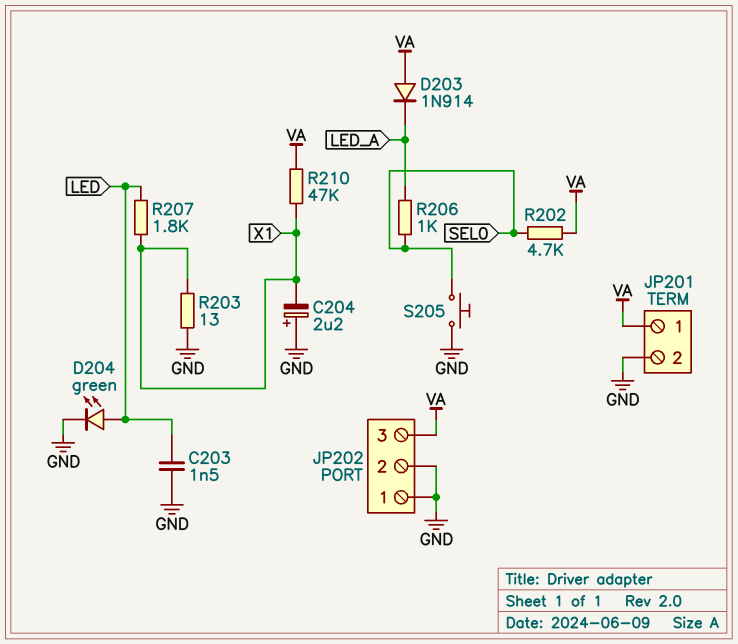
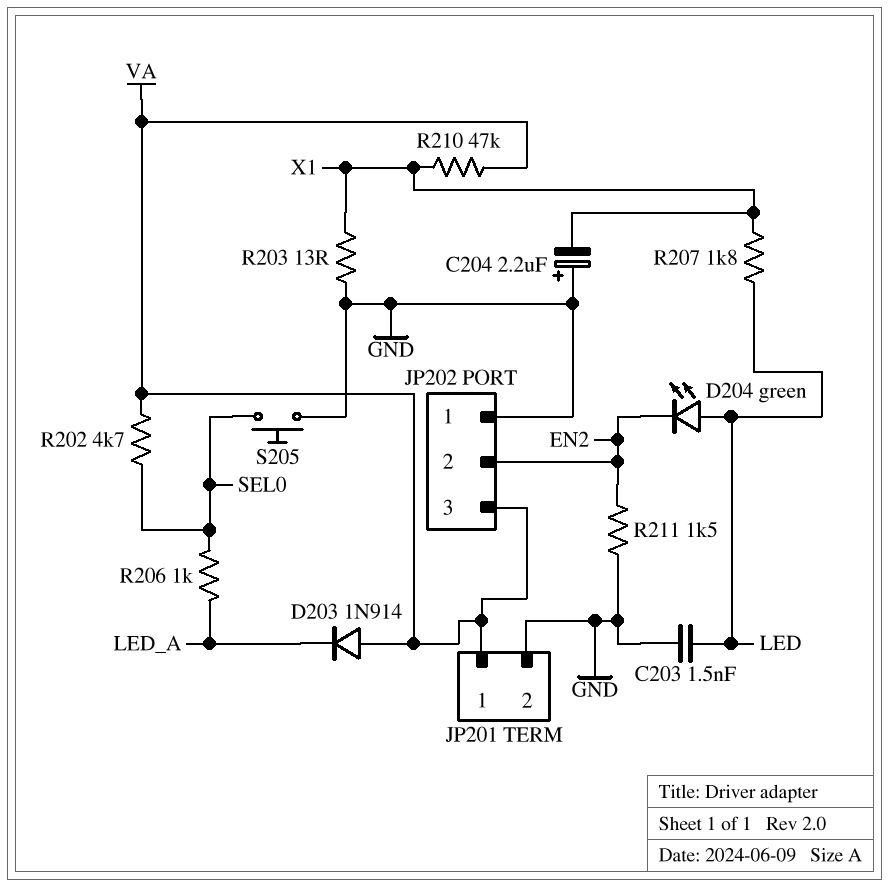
D204: LED green (A LED, K GND) -> LED green (A LED, K EN2)
JP202 pin 2: GND -> EN2
R211: none -> 1.5k (EN2, GND)

